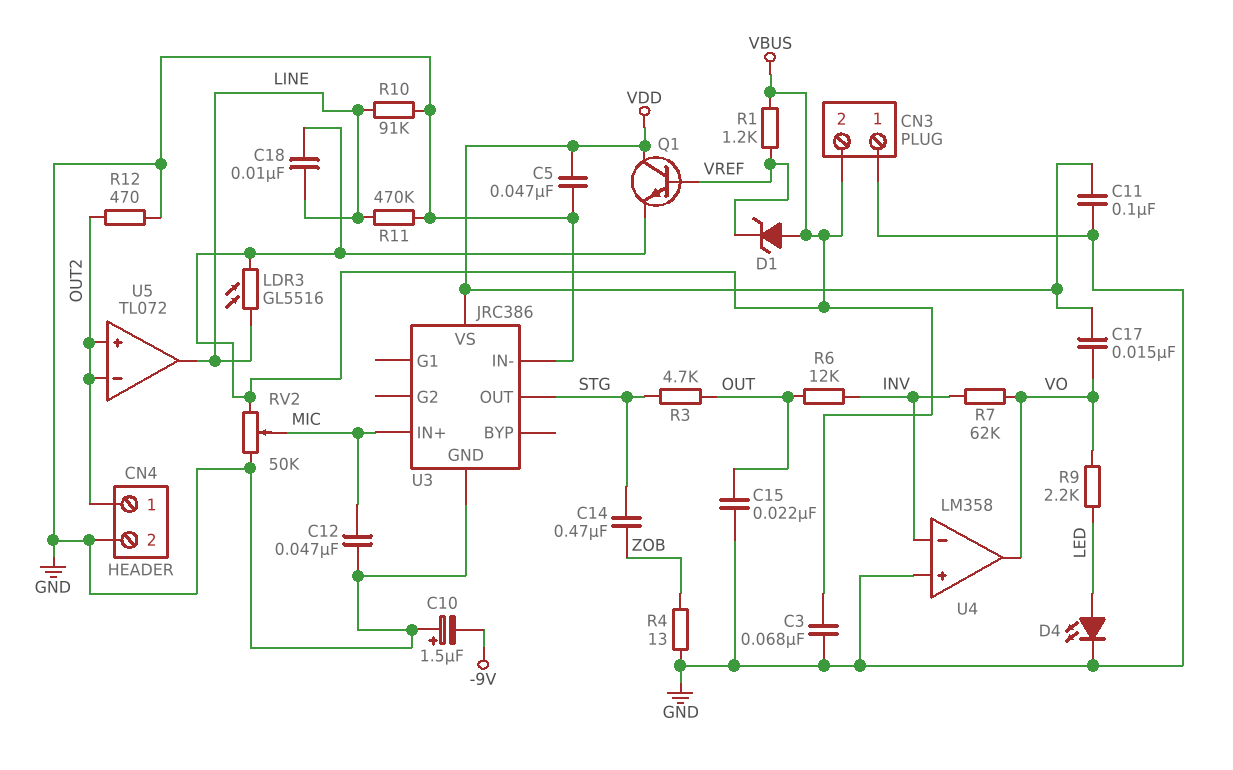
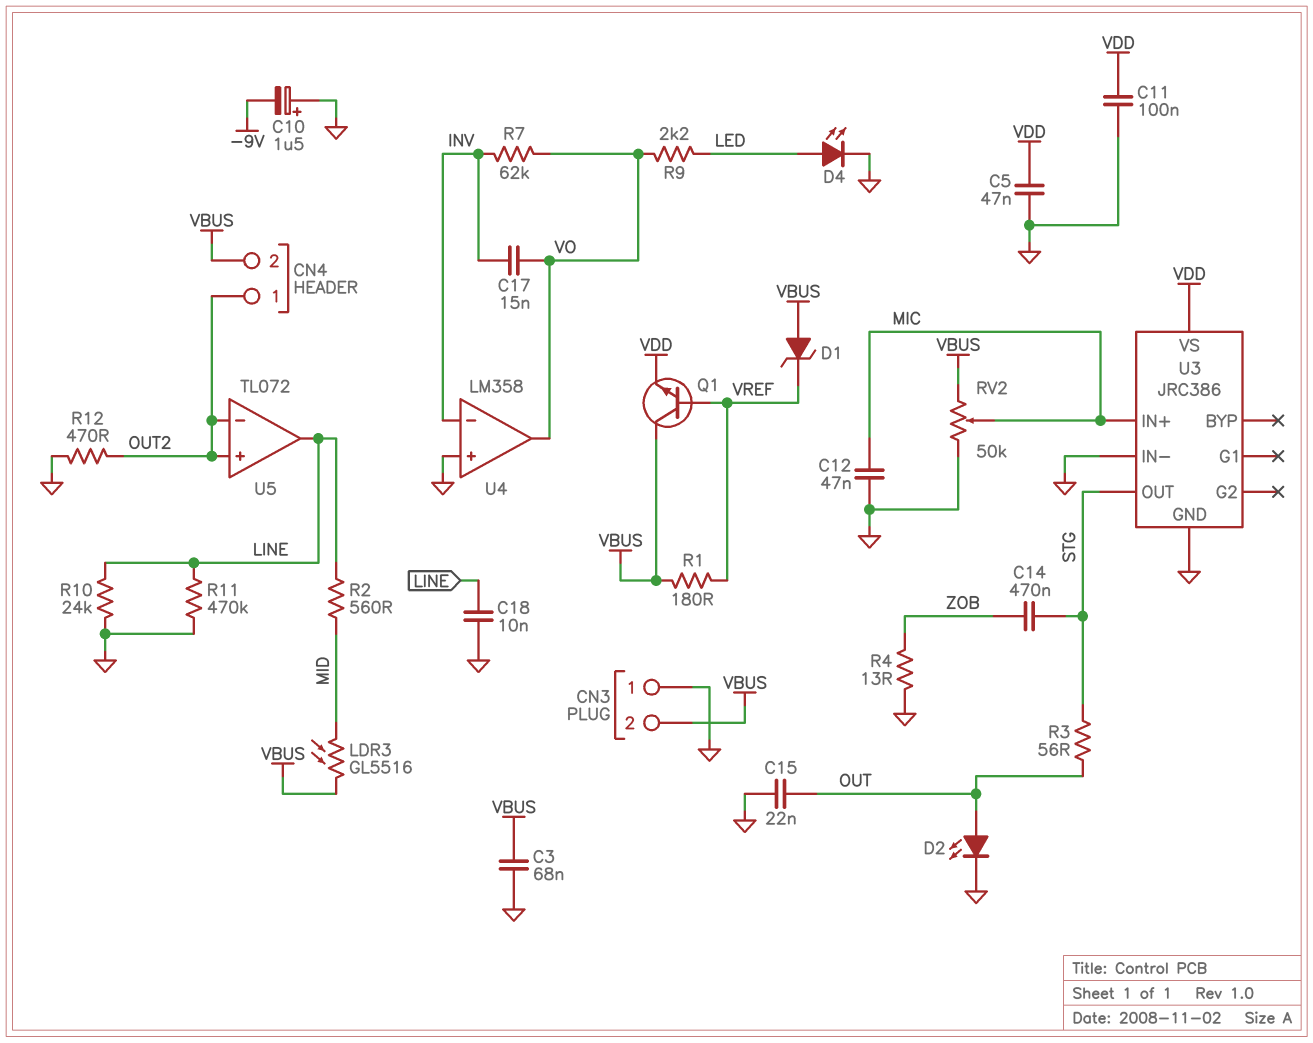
C17: 15nF (VDD, VO) -> 15nF (INV, VO)
C18: 10nF (LINE, VBUS) -> 10nF (GND, LINE)
CN4 pin 2: GND -> VBUS
D2: none -> LED (A OUT, K GND)
LDR3: GL5516 (LINE, VBUS) -> GL5516 (MID, VBUS)
Q1: NPN (B VREF, C VDD, E VBUS) -> NPN (B VREF, C VBUS, E VDD)
R1: 1.2k (VBUS, VREF) -> 180 (VBUS, VREF)
R2: none -> 560 (LINE, MID)
R3: 4.7k (OUT, STG) -> 56 (OUT, STG)
R6: 12k (INV, OUT) -> none
R10: 91k (GND, LINE) -> 24k (GND, LINE)

